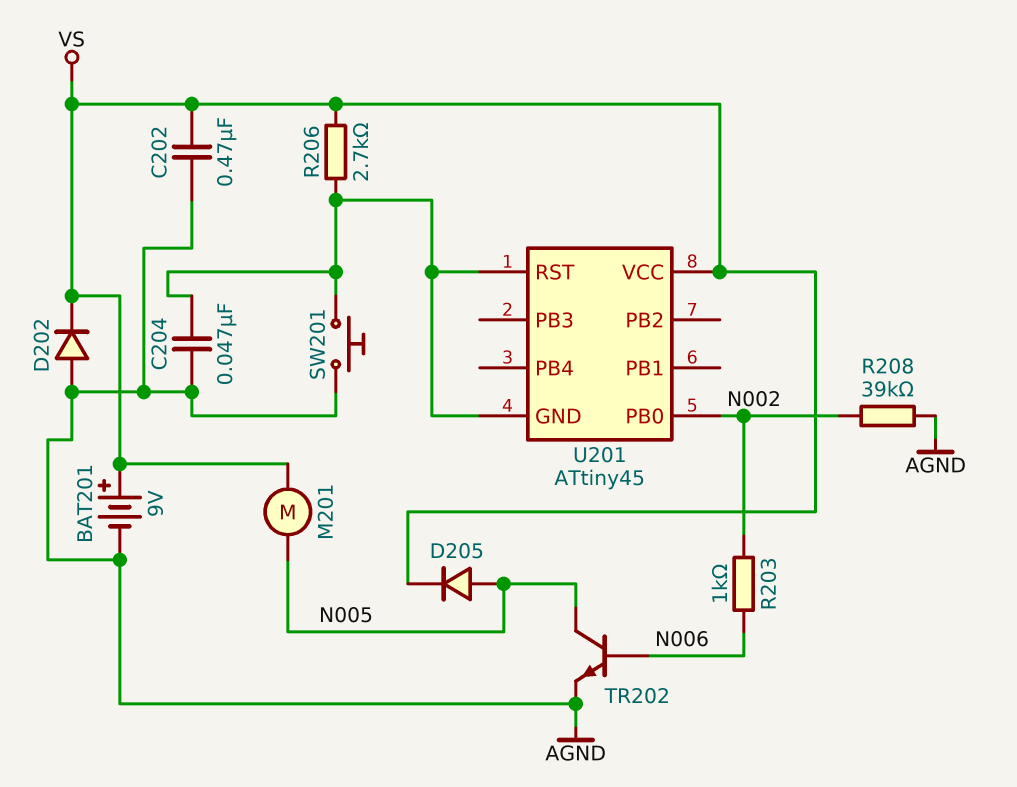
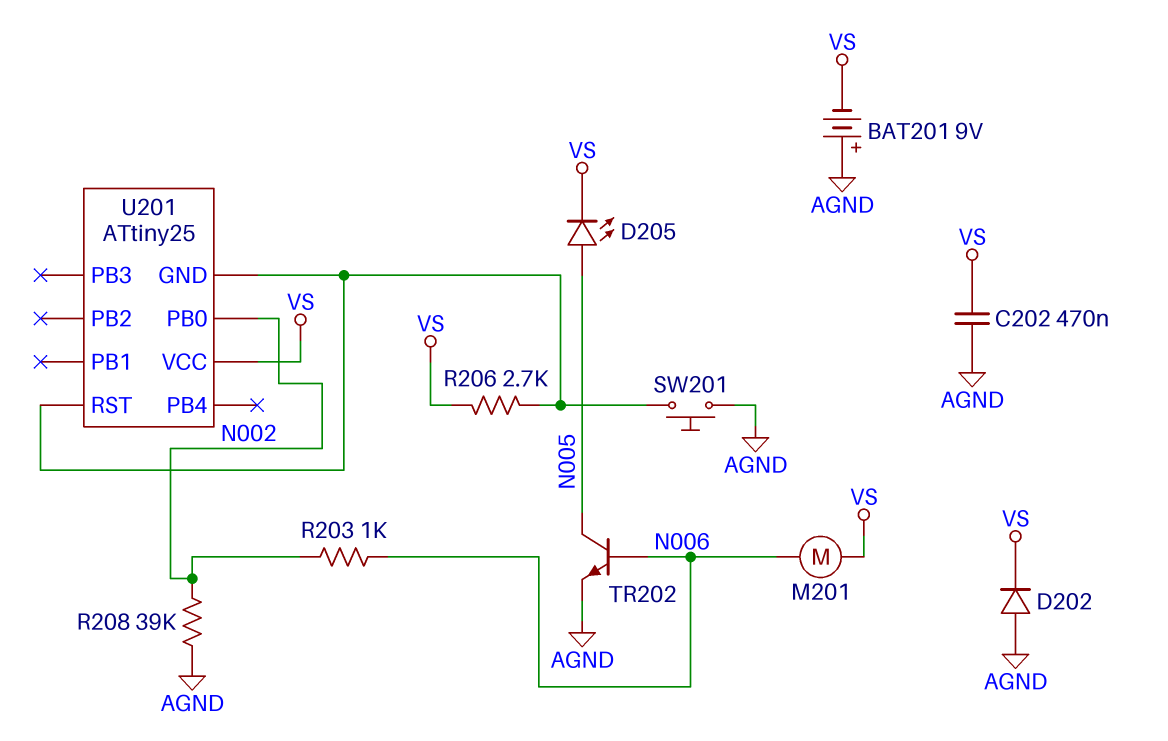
BAT201: 9V (plus VS, minus AGND) -> 9V (plus AGND, minus VS)
C204: 47nF (AGND, U201/GND) -> none
D205: diode (A N005, K VS) -> LED (A N005, K VS)
M201: motor (N005, VS) -> motor (N006, VS)
U201: ATtiny45 -> ATtiny25

